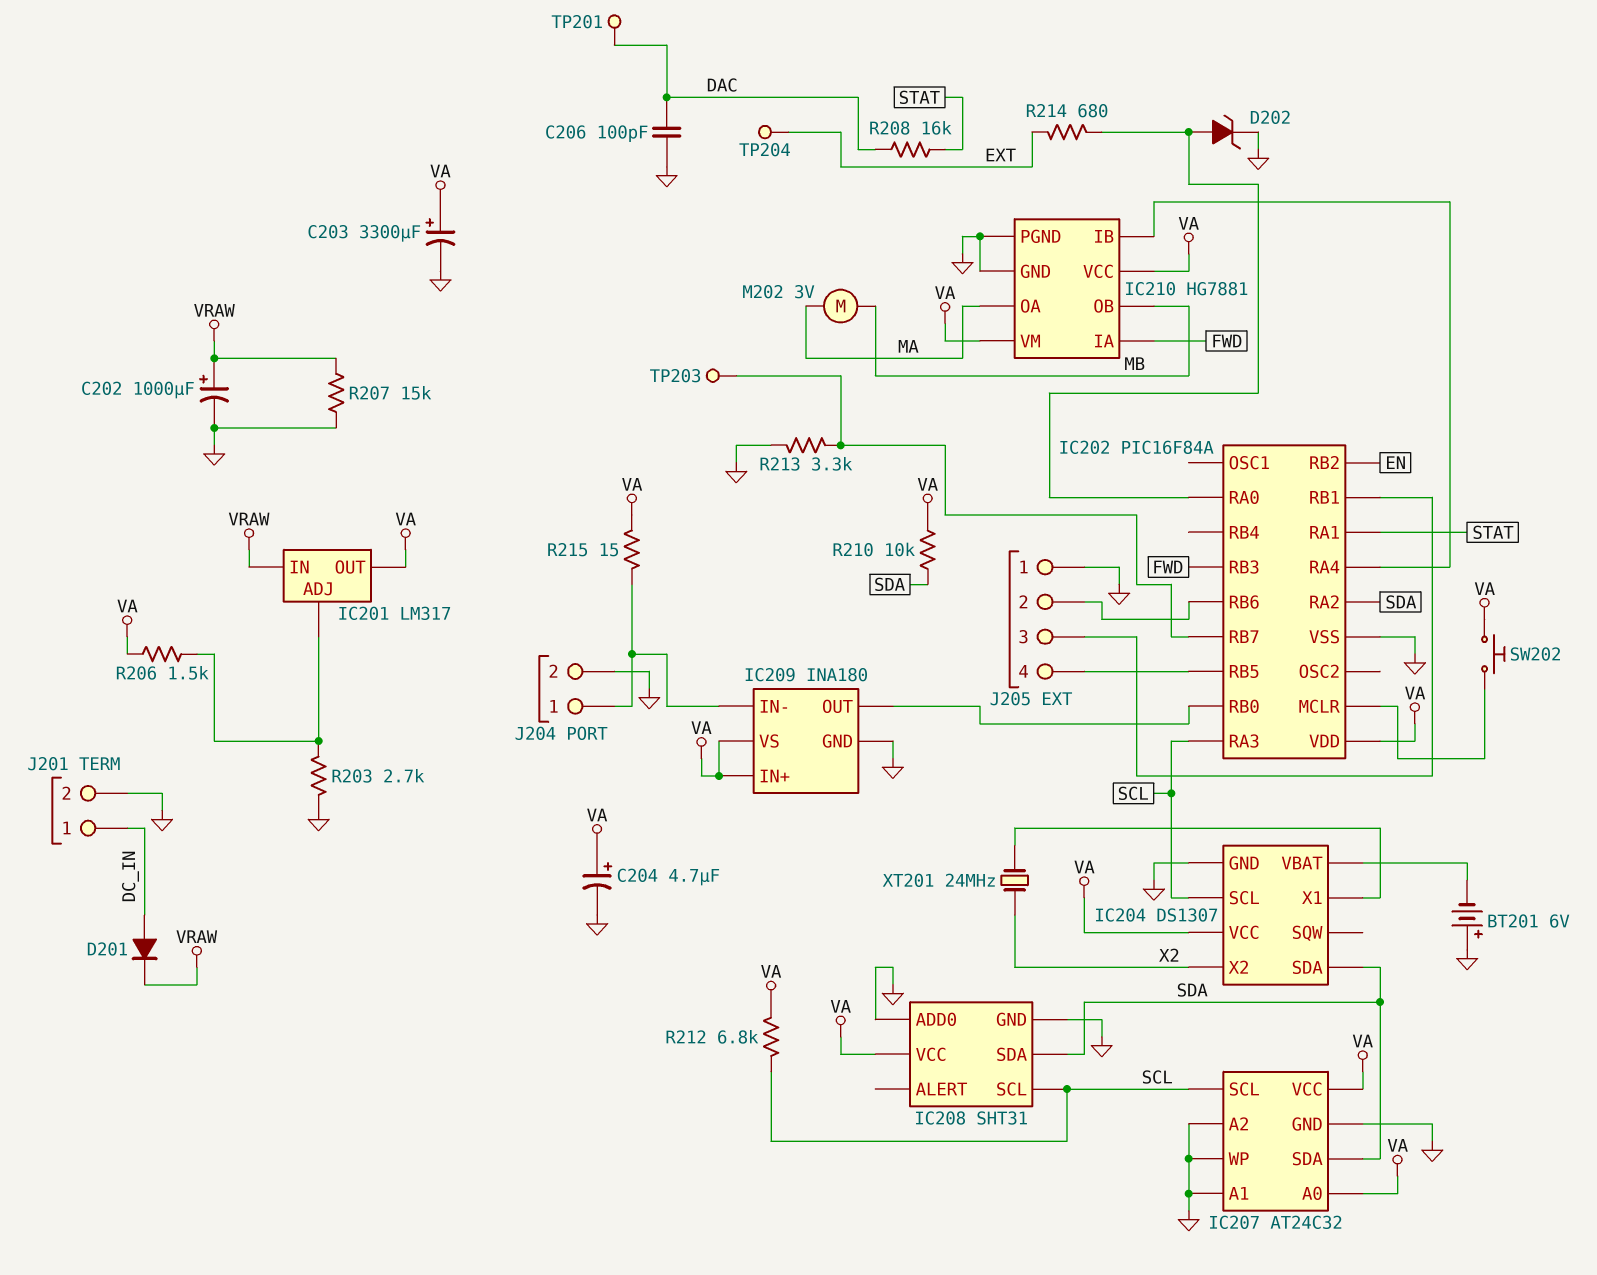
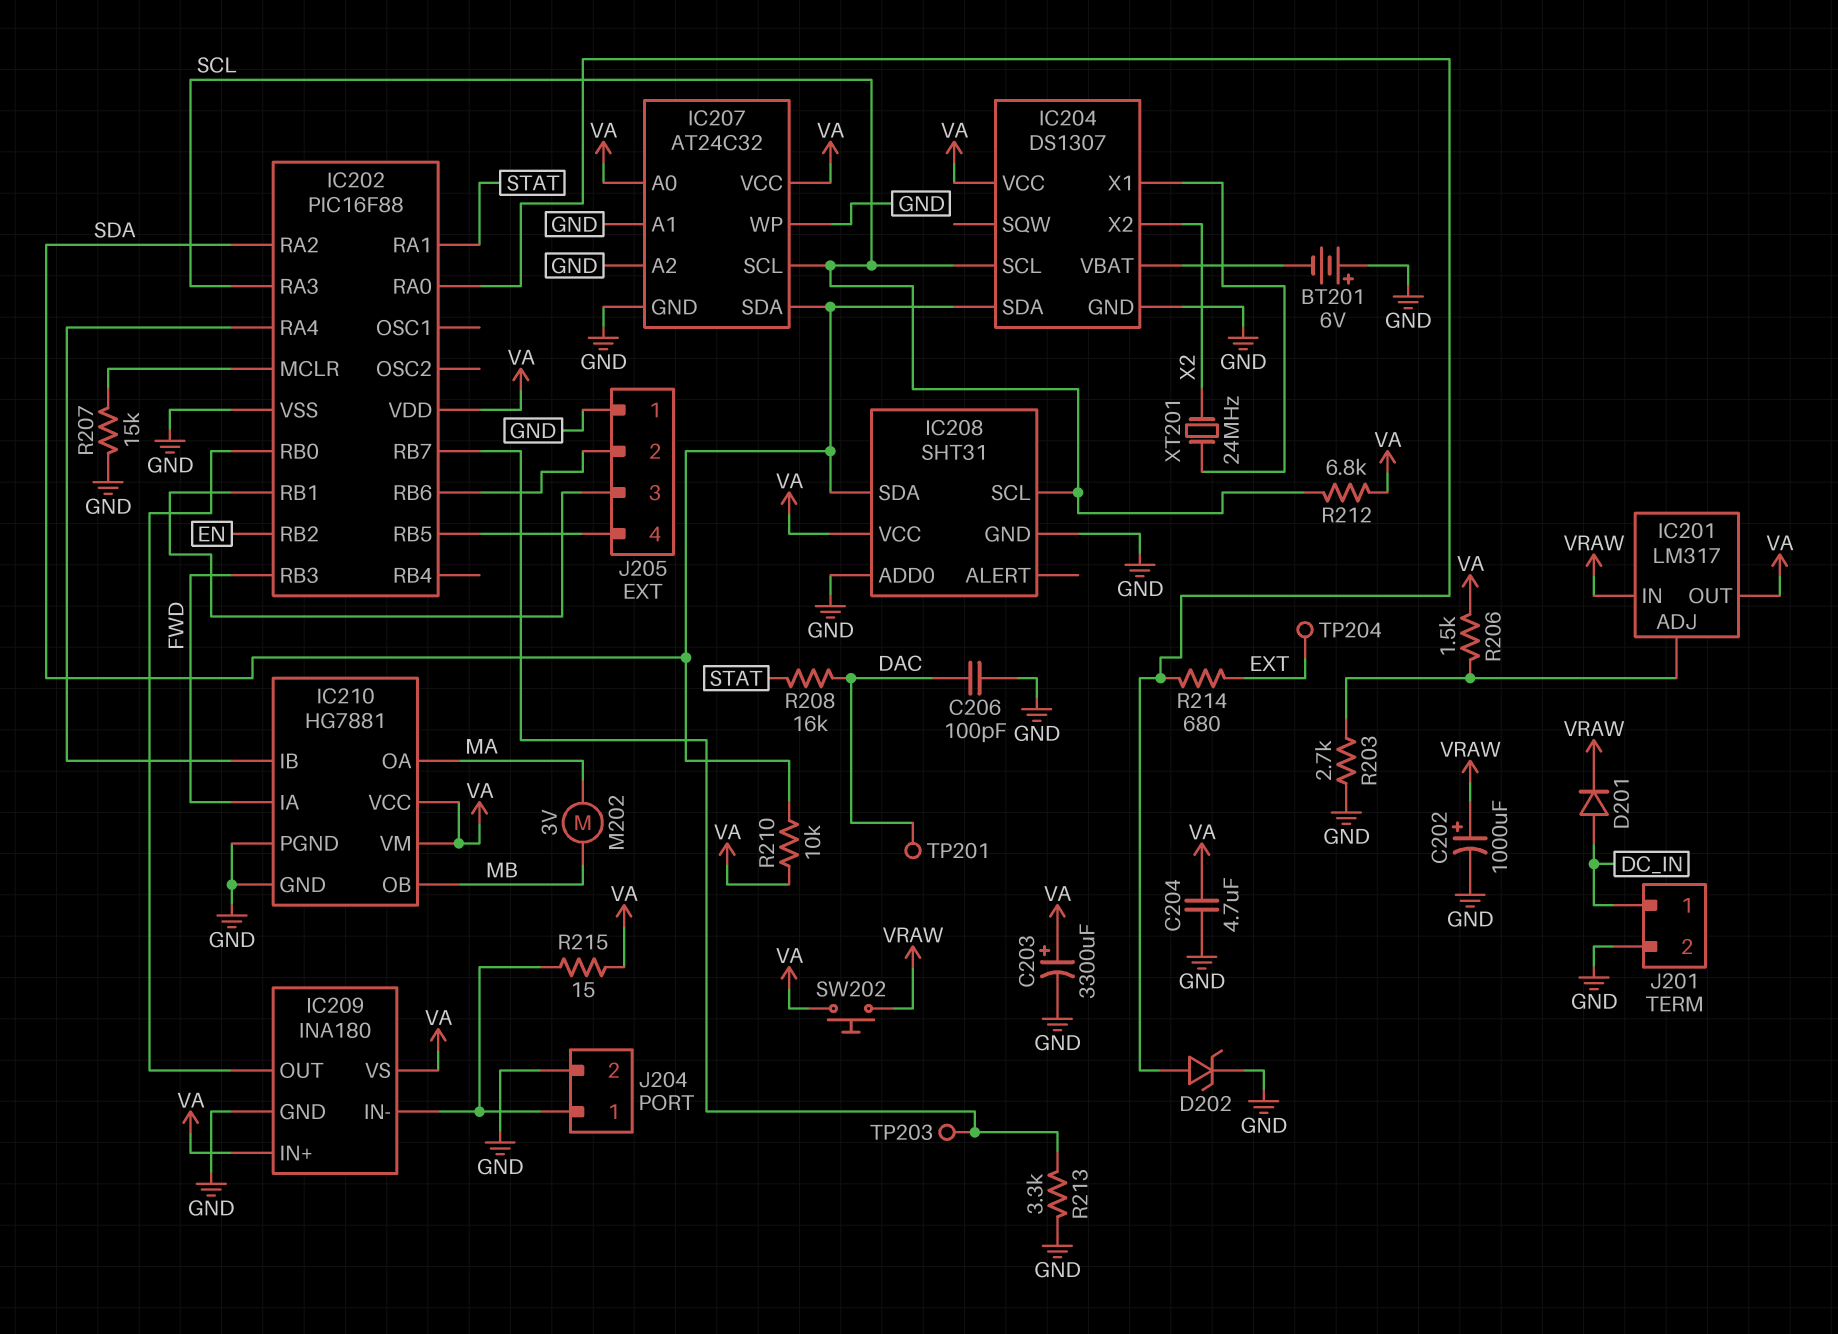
C204: 4.7uF (plus VA, minus GND) -> 4.7uF (GND, VA)
IC202: PIC16F84A -> PIC16F88
R207: 15k (GND, VRAW) -> 15k (GND, IC202/MCLR)
SW202: button (IC202/MCLR, VA) -> button (VA, VRAW)

